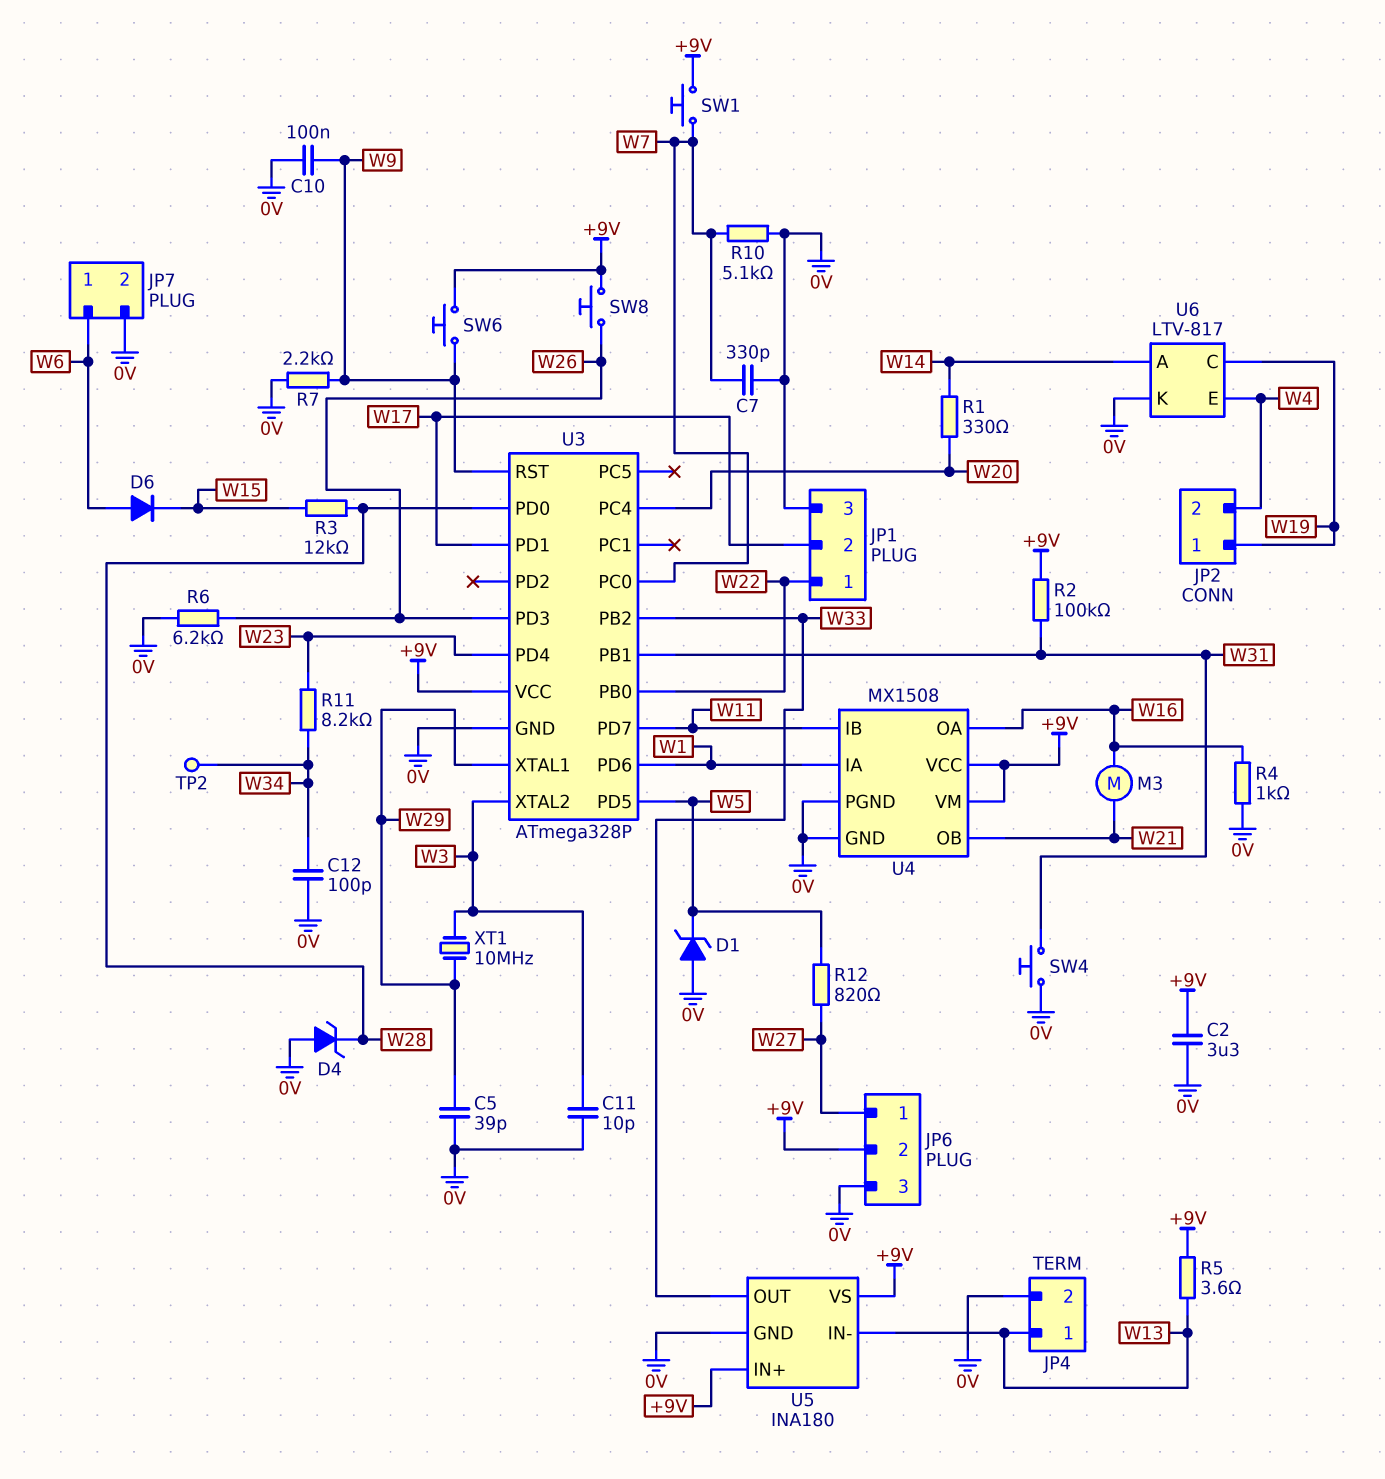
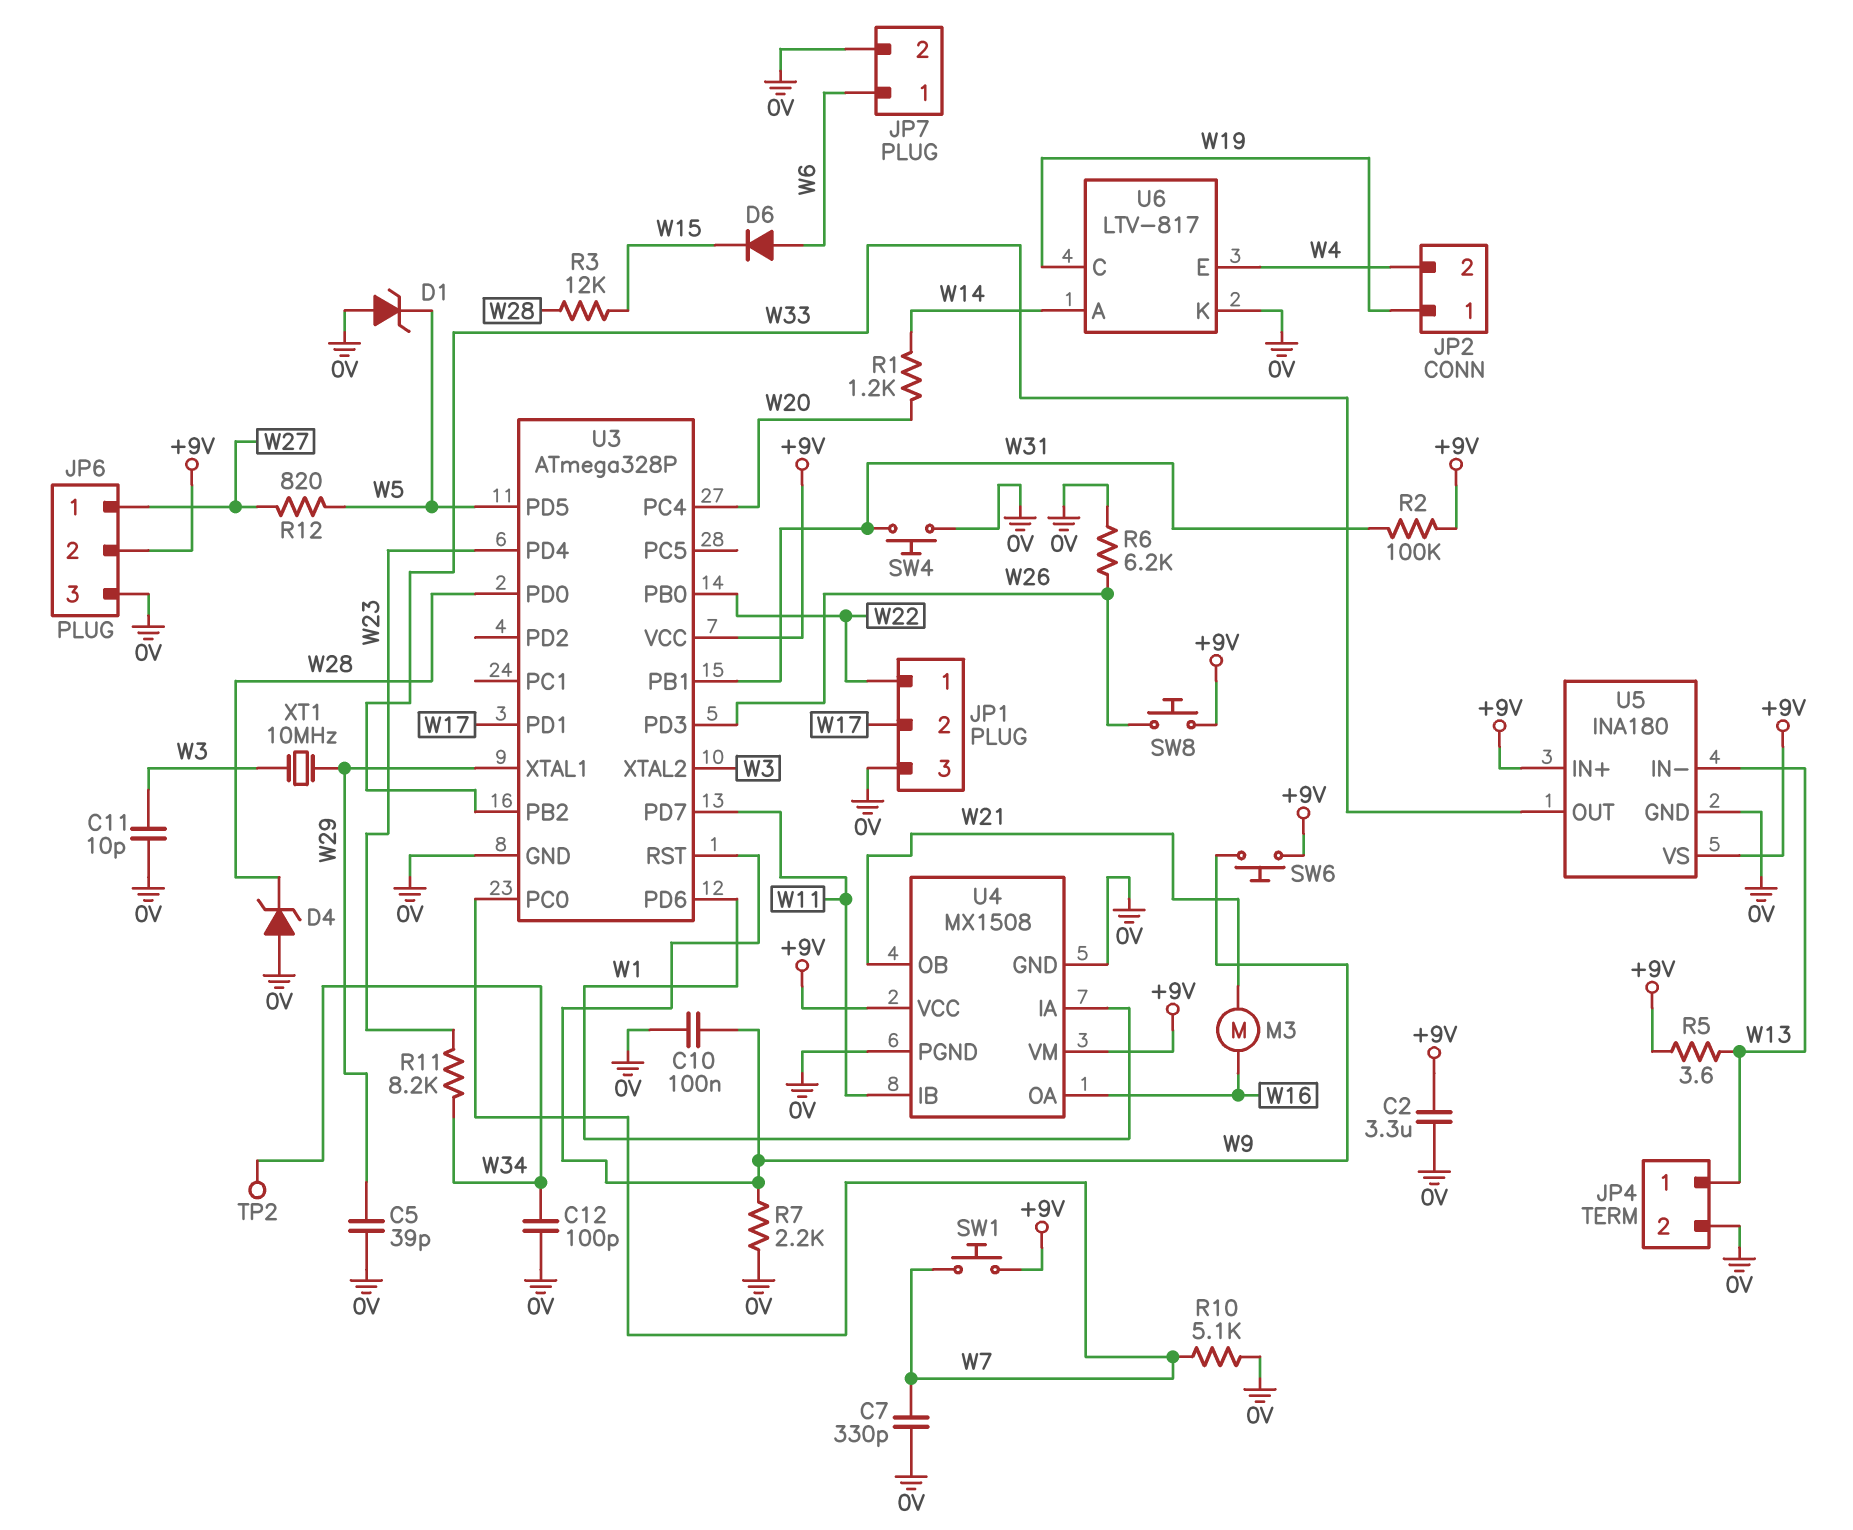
R1: 330 (W14, W20) -> 1.2k (W14, W20)
R4: 1k (0V, W16) -> none

